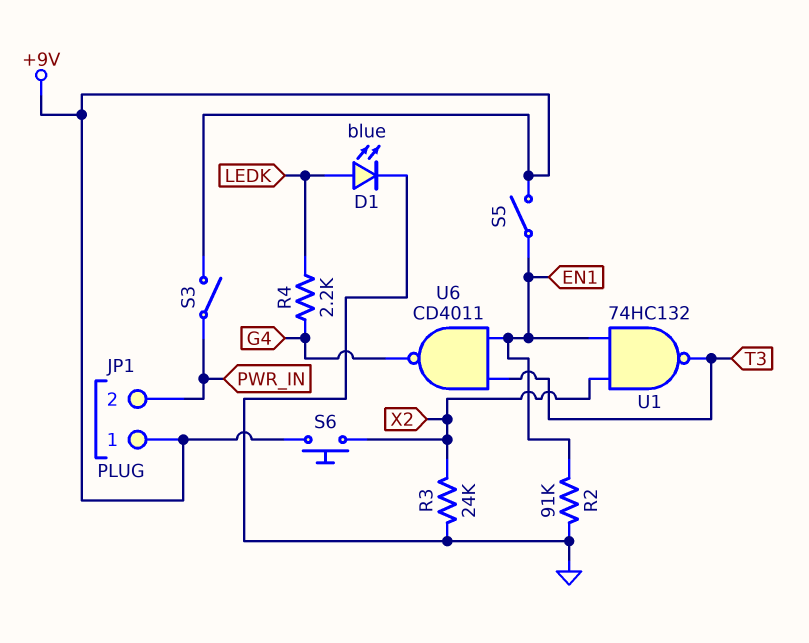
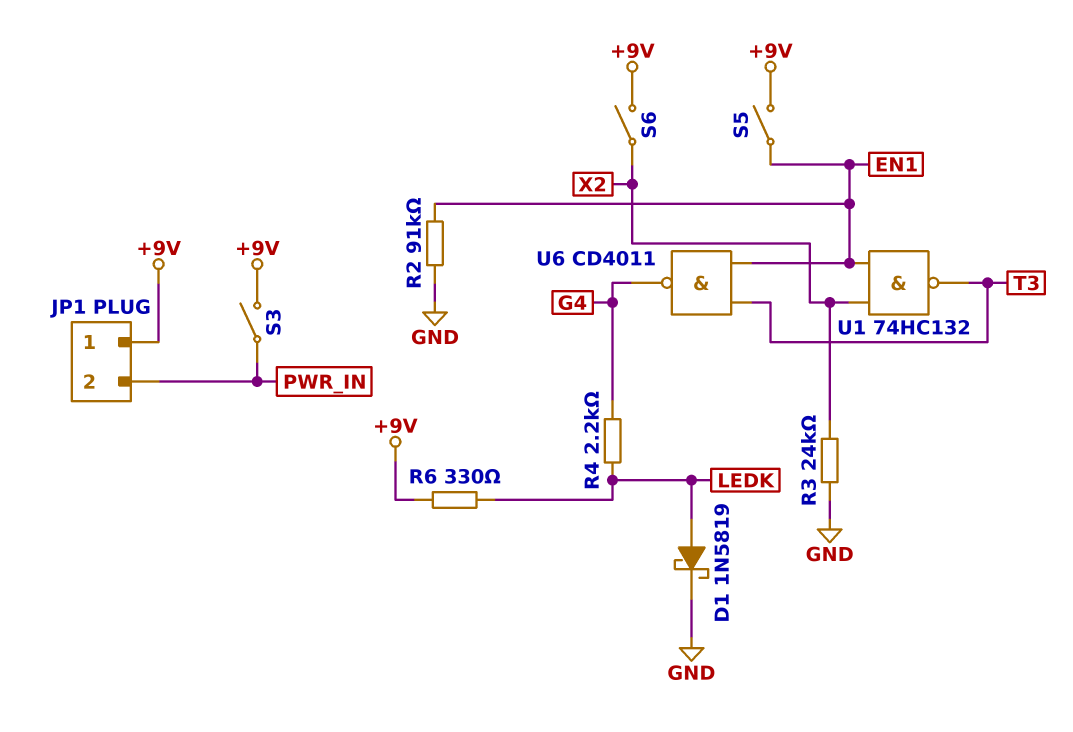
D1: LED blue (A LEDK, K GND) -> schottky 1N5819 (A LEDK, K GND)
R6: none -> 330 (+9V, LEDK)
S6: button (+9V, X2) -> switch (+9V, X2)

